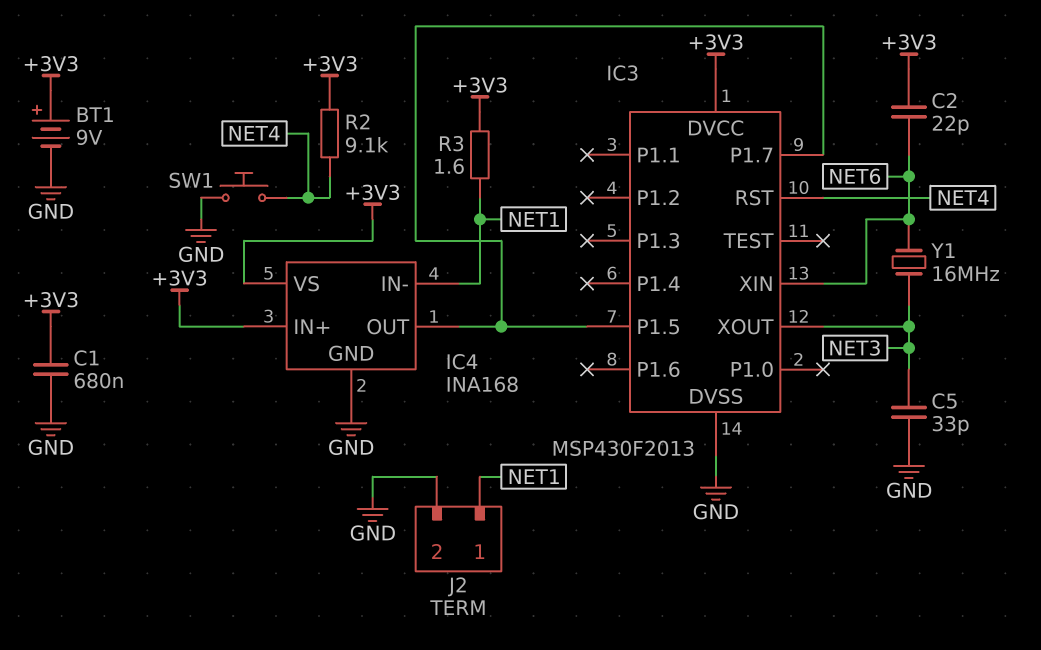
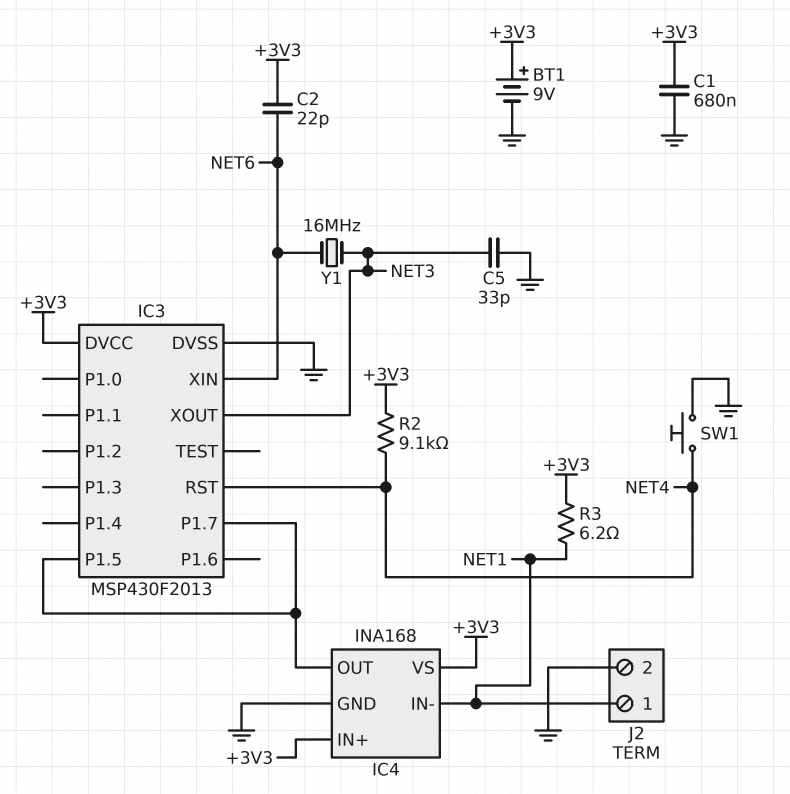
R3: 1.6 (+3V3, NET1) -> 6.2 (+3V3, NET1)

